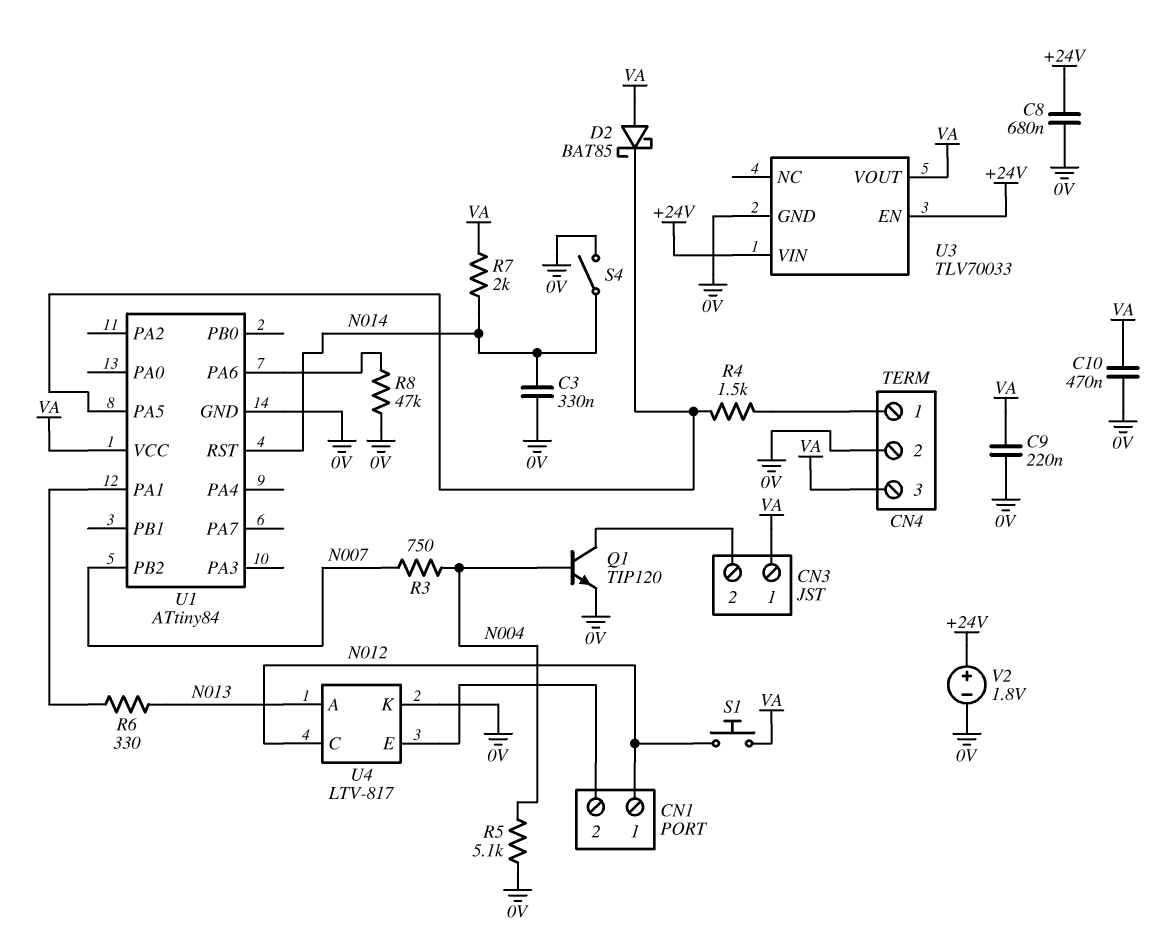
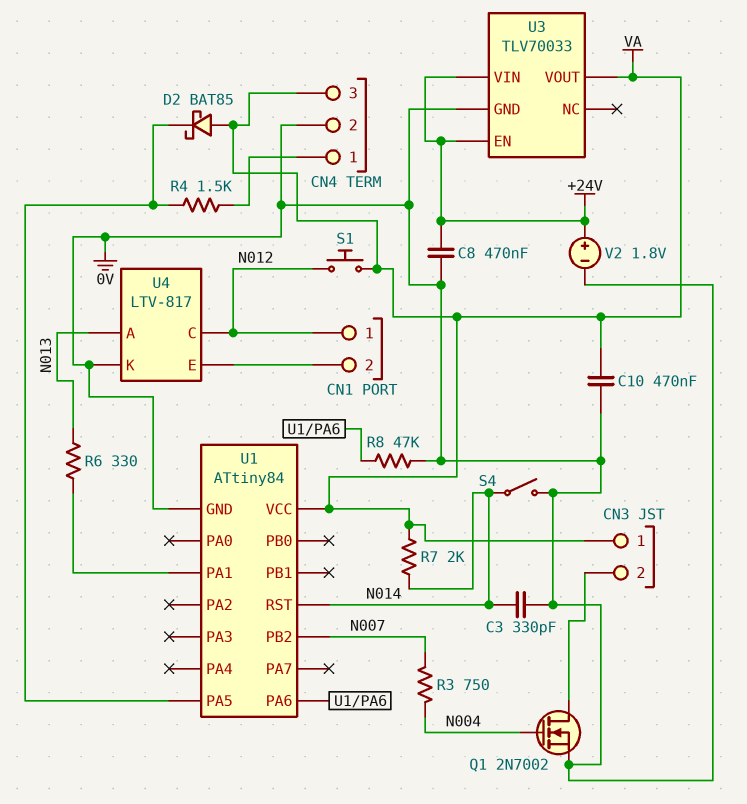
C3: 330nF (0V, N014) -> 330pF (0V, N014)
C8: 680nF (+24V, 0V) -> 470nF (+24V, 0V)
C9: 220nF (0V, VA) -> none
Q1: NPN TIP120 (B N004, C CN3/2, E 0V) -> NMOS 2N7002 (G N004, D CN3/2, S 0V)
R5: 5.1k (0V, N004) -> none

